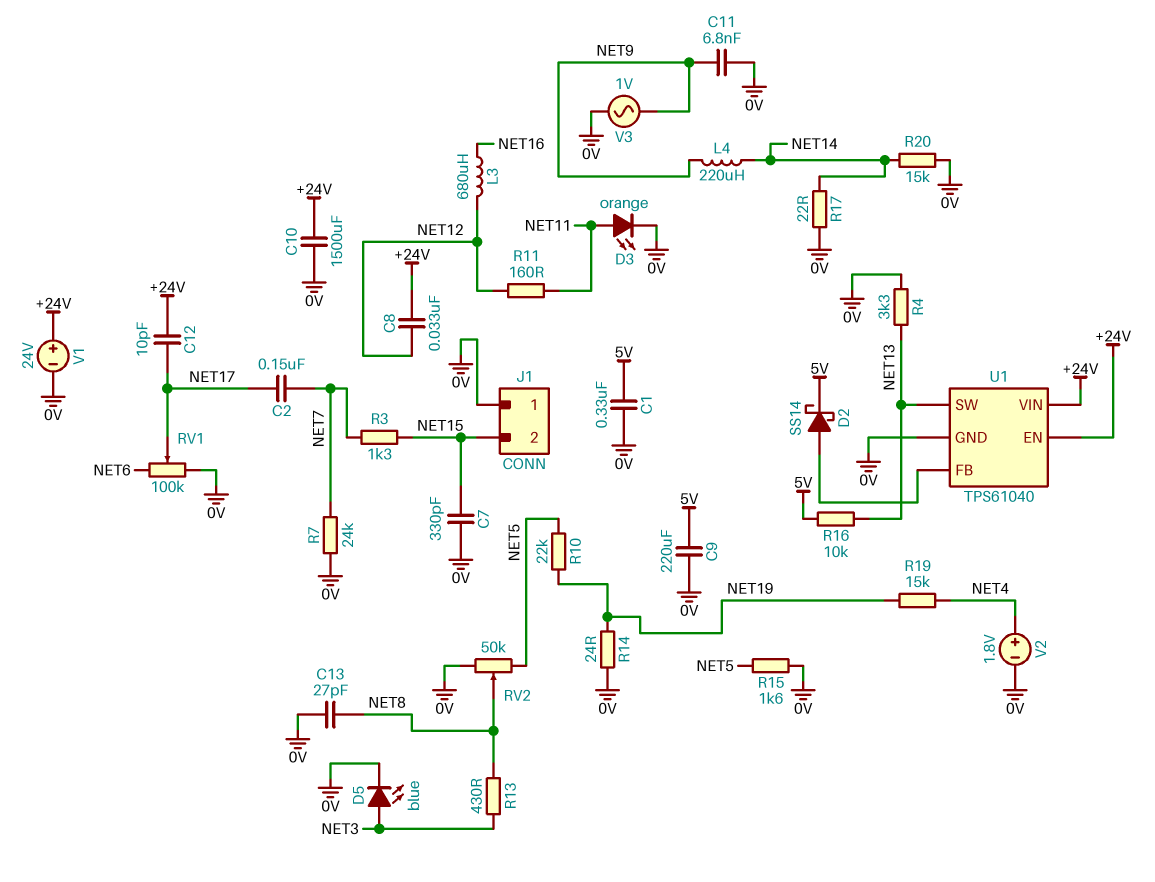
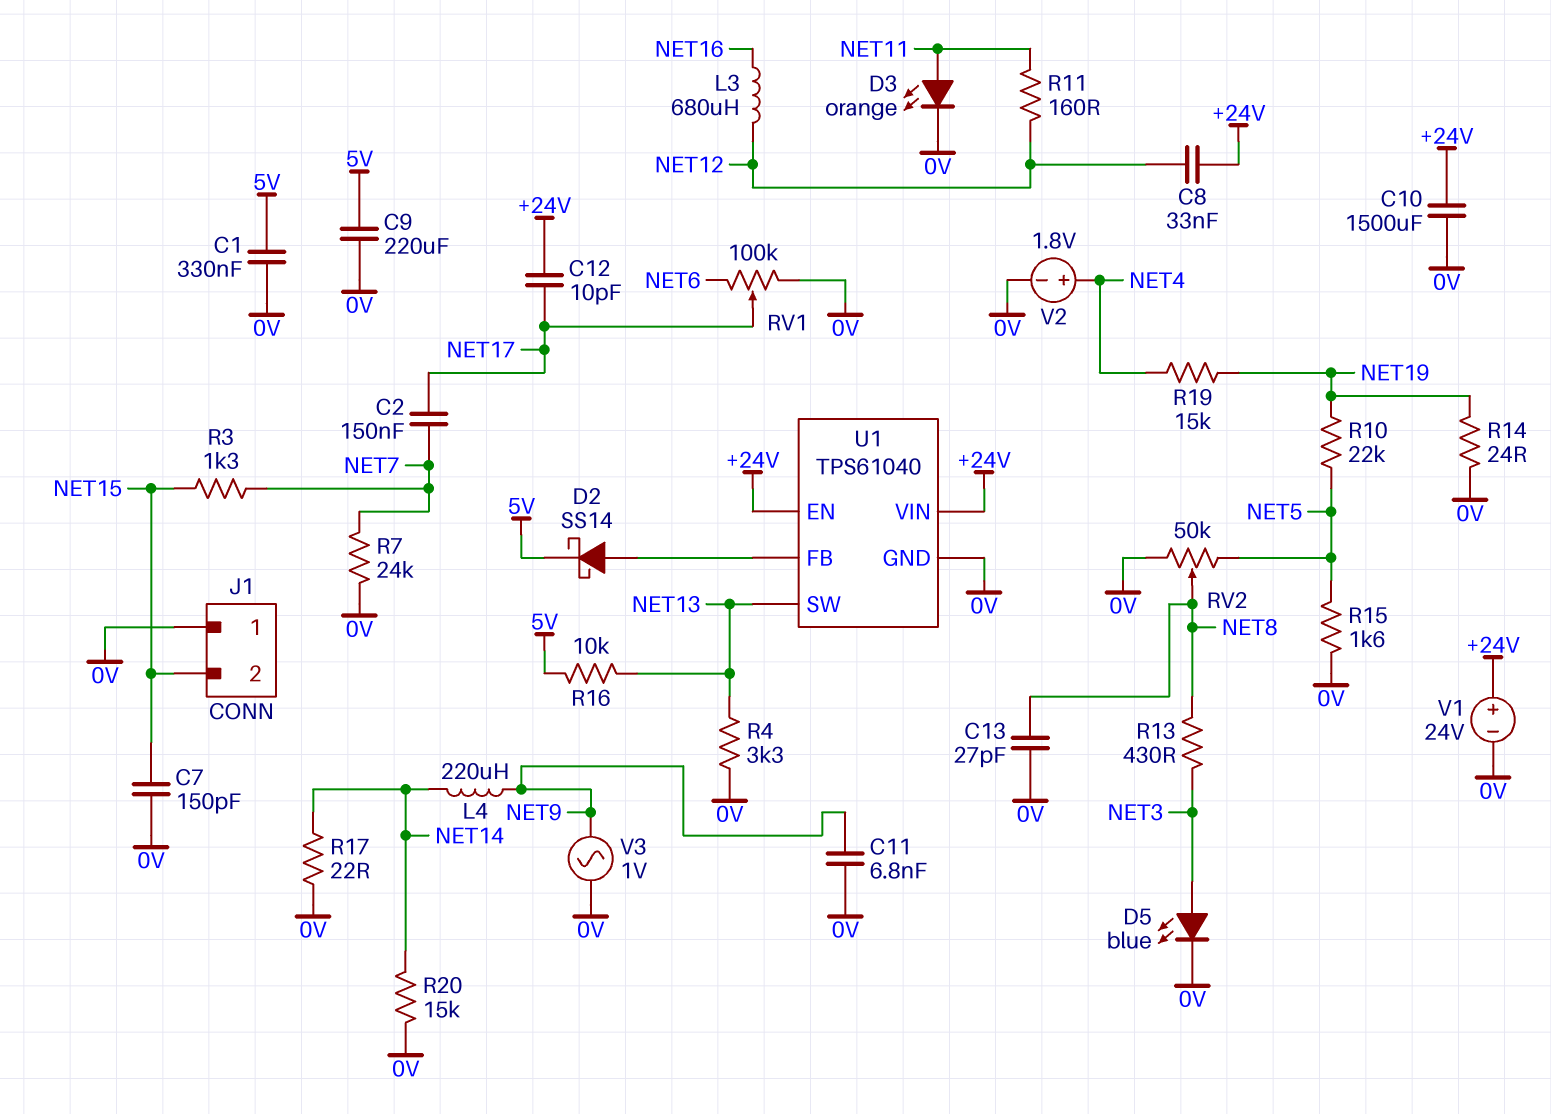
C7: 330pF (0V, NET15) -> 150pF (0V, NET15)

